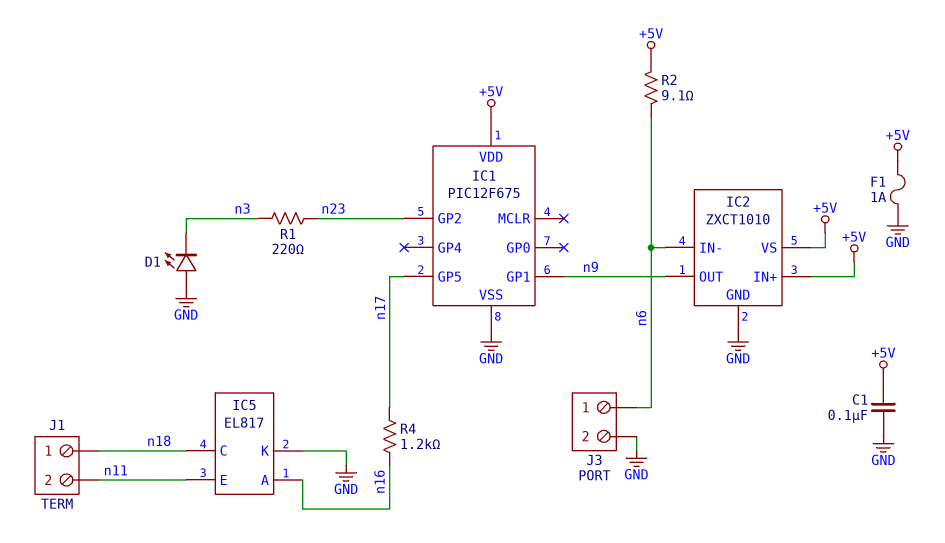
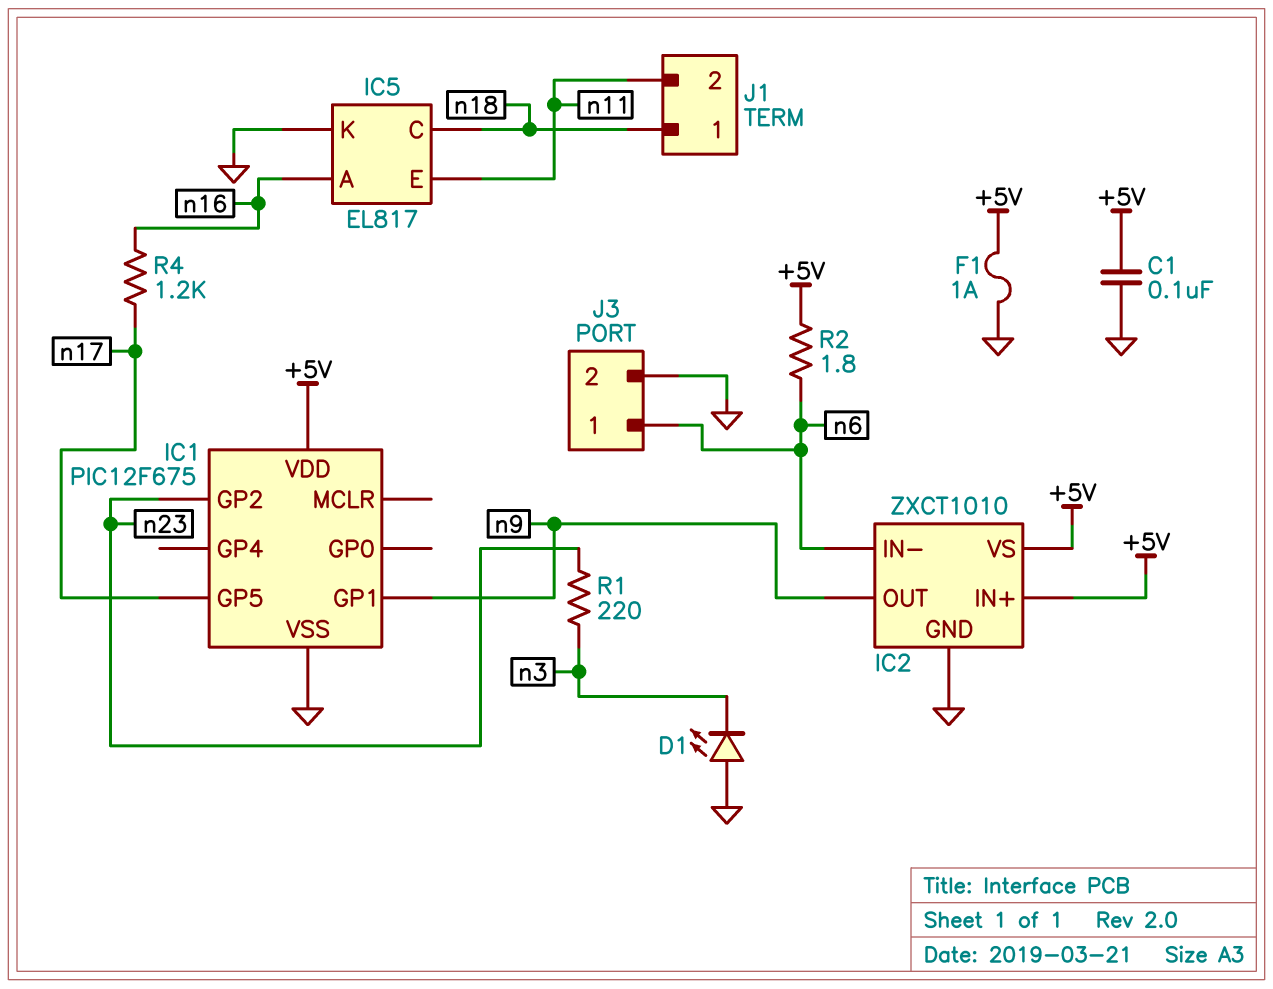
R2: 9.1 (+5V, n6) -> 1.8 (+5V, n6)

